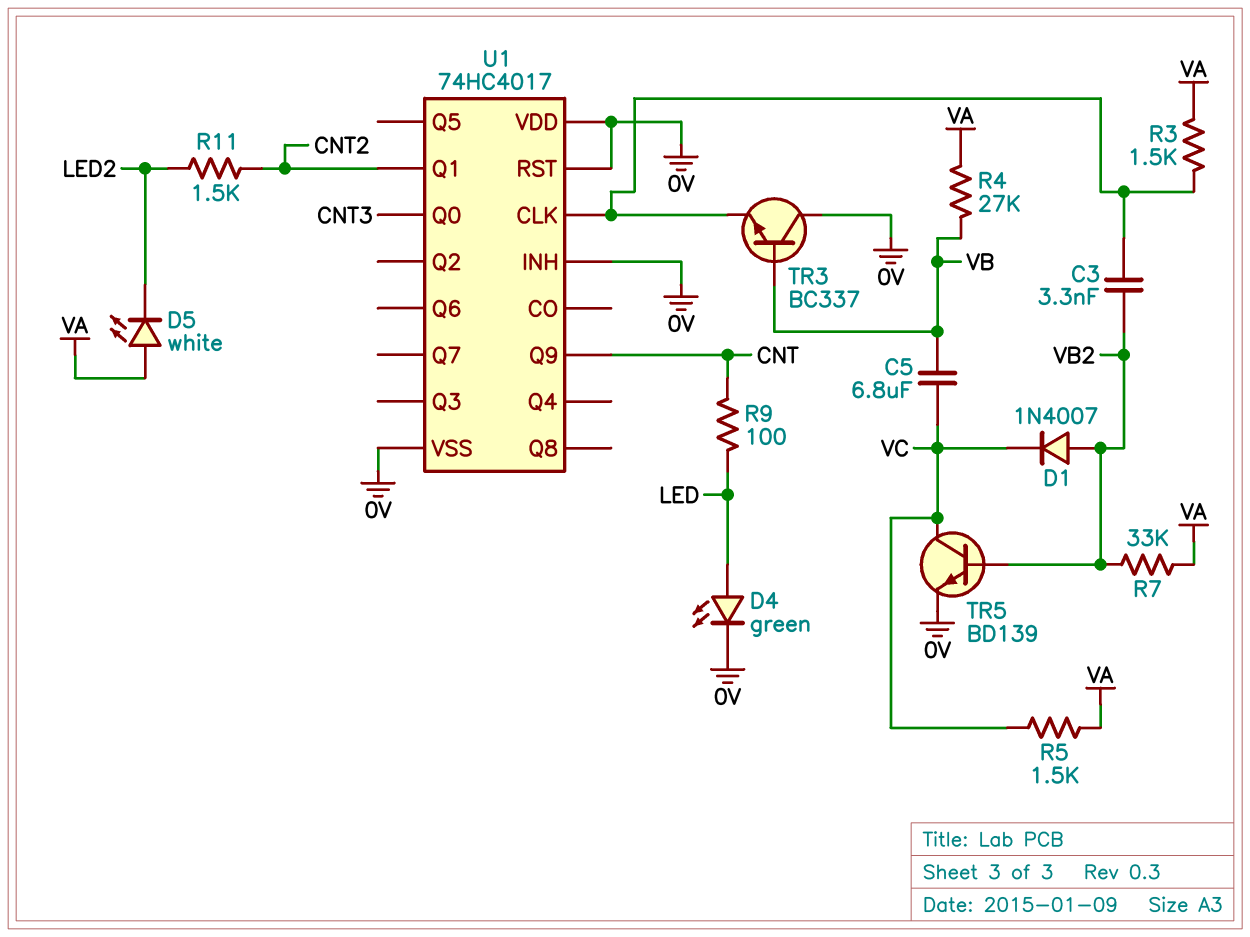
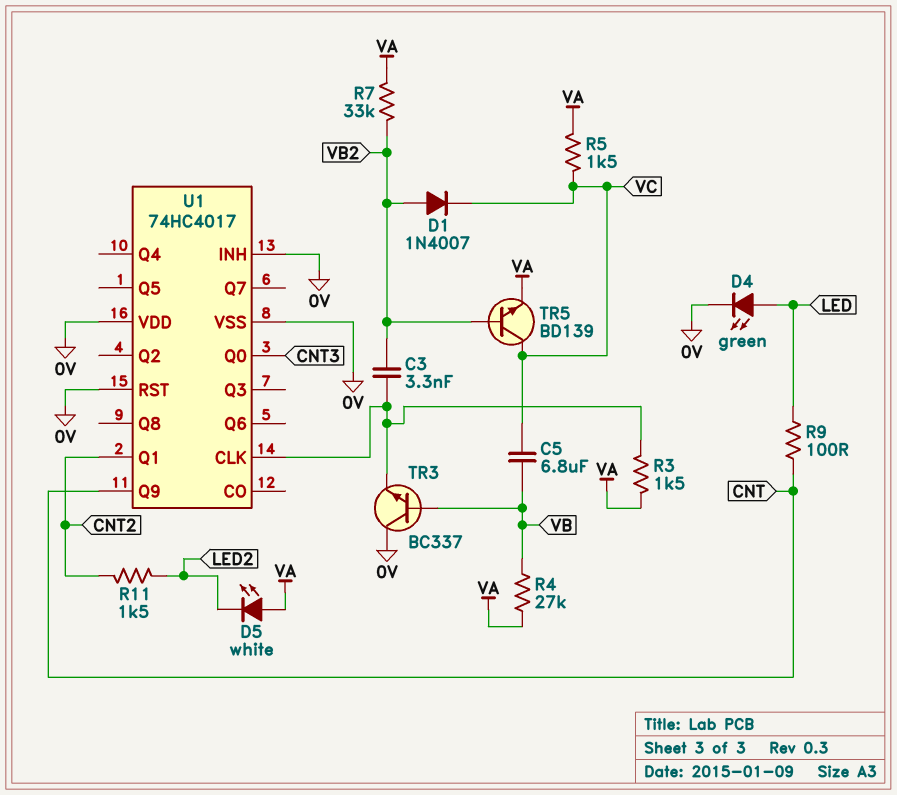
TR5: NPN BD139 (B VB2, C VC, E 0V) -> NPN BD139 (B VB2, C VC, E VA)

